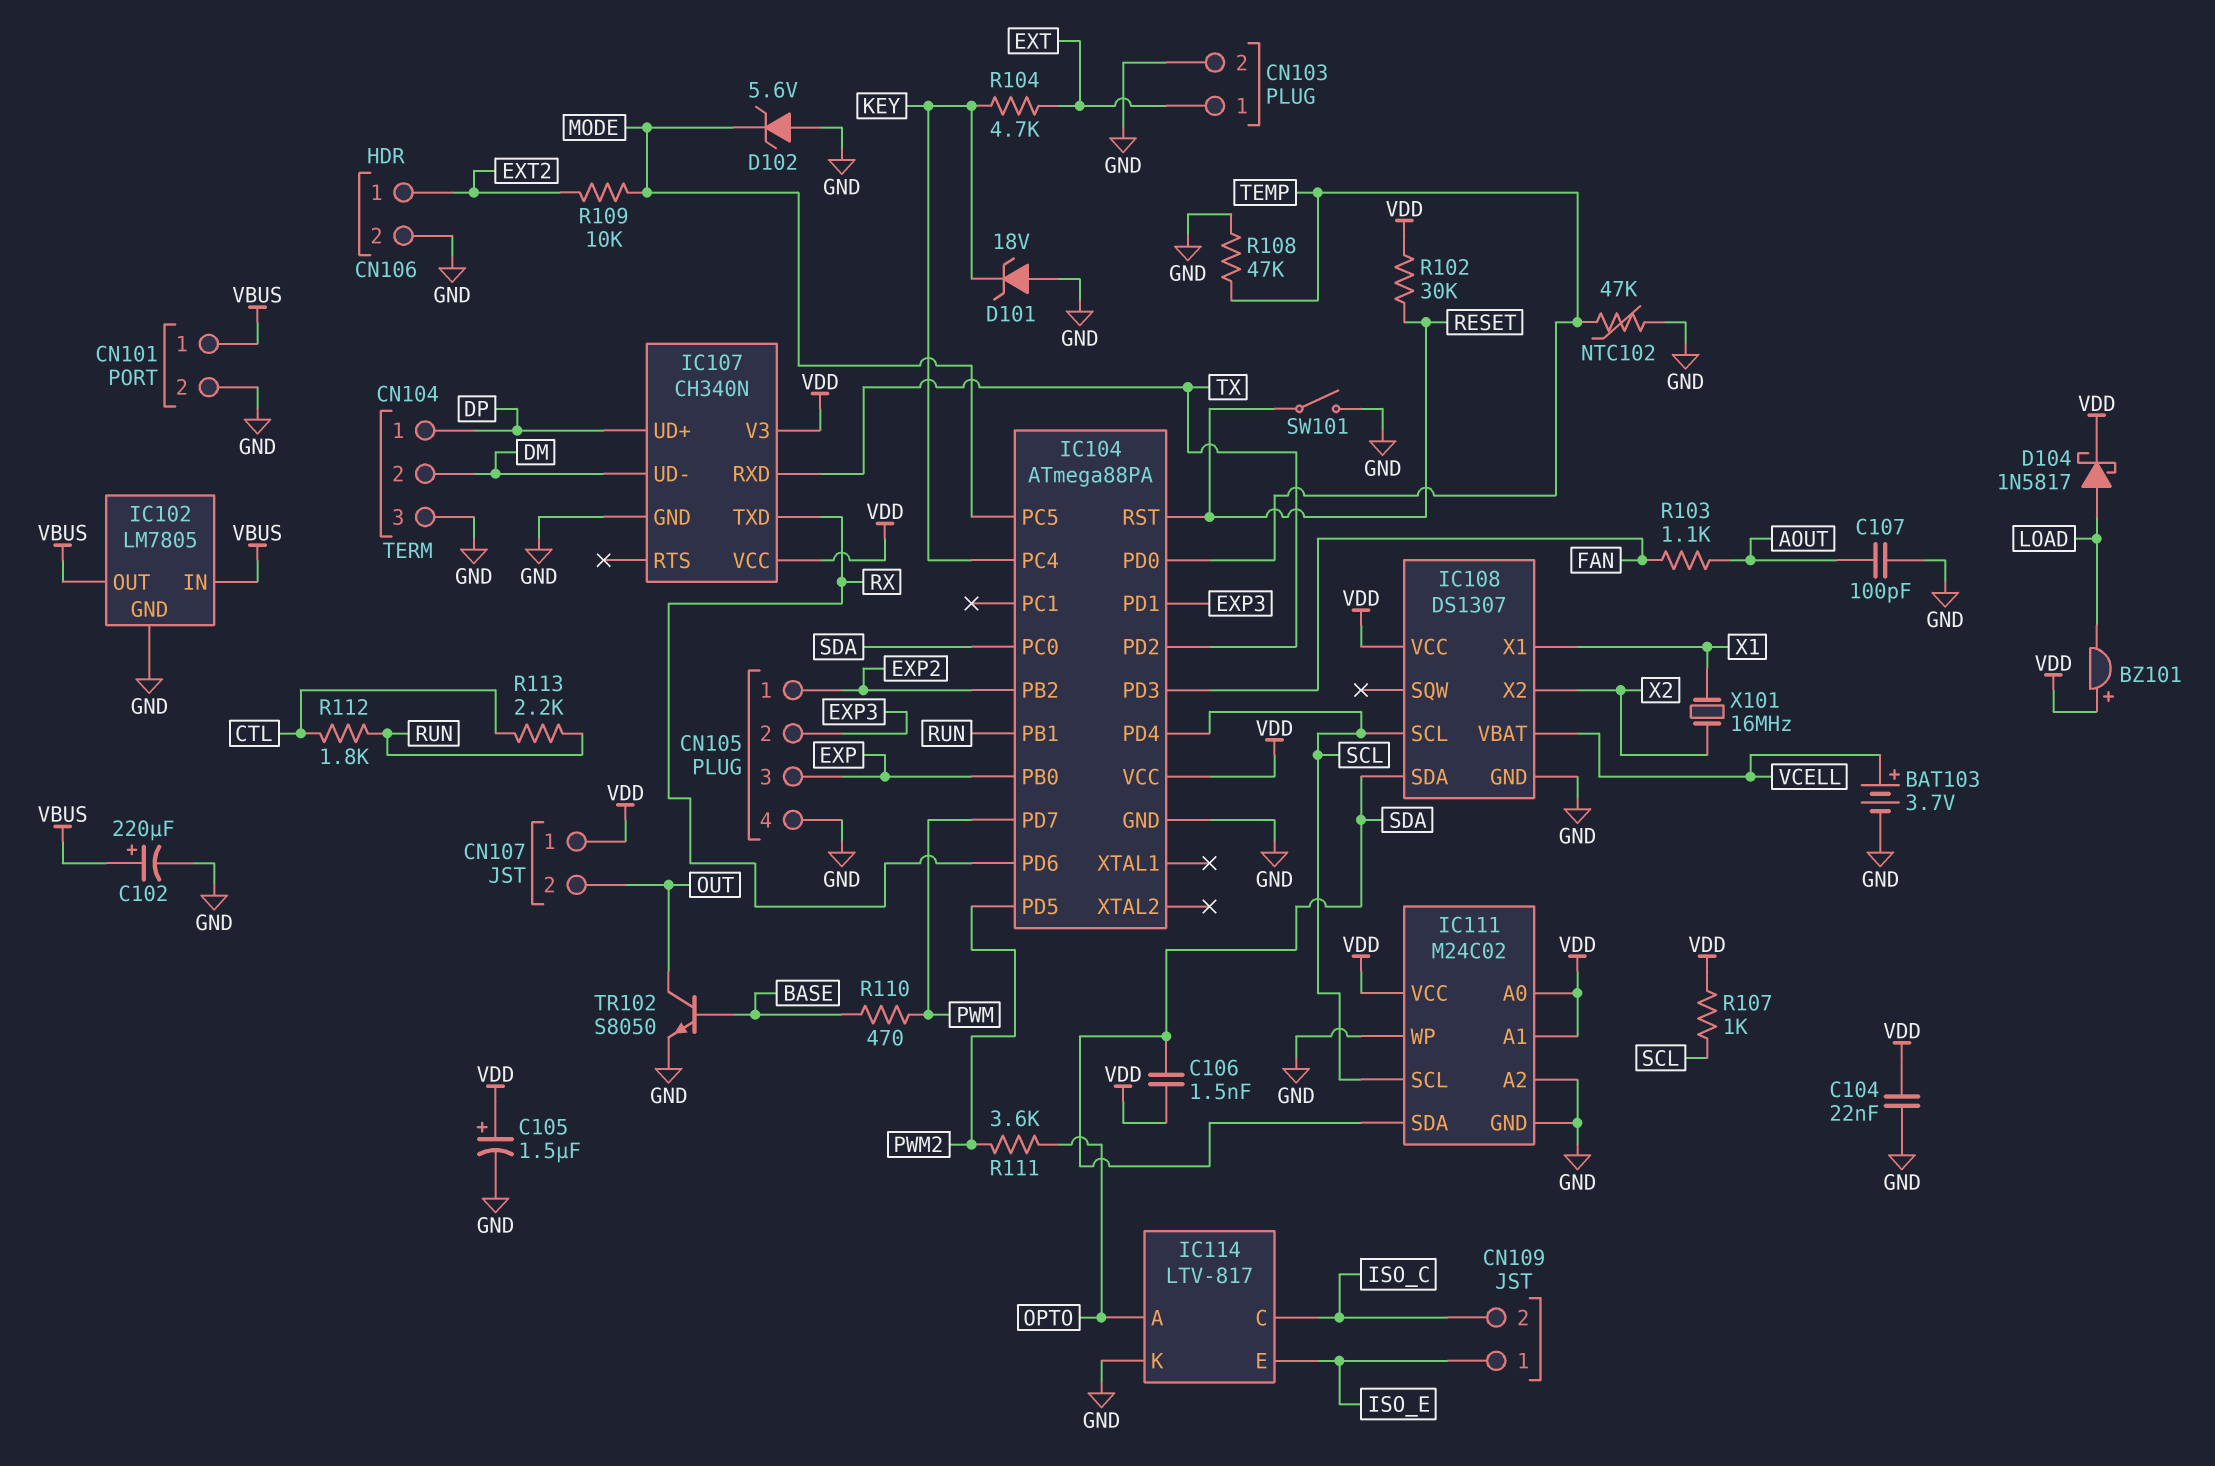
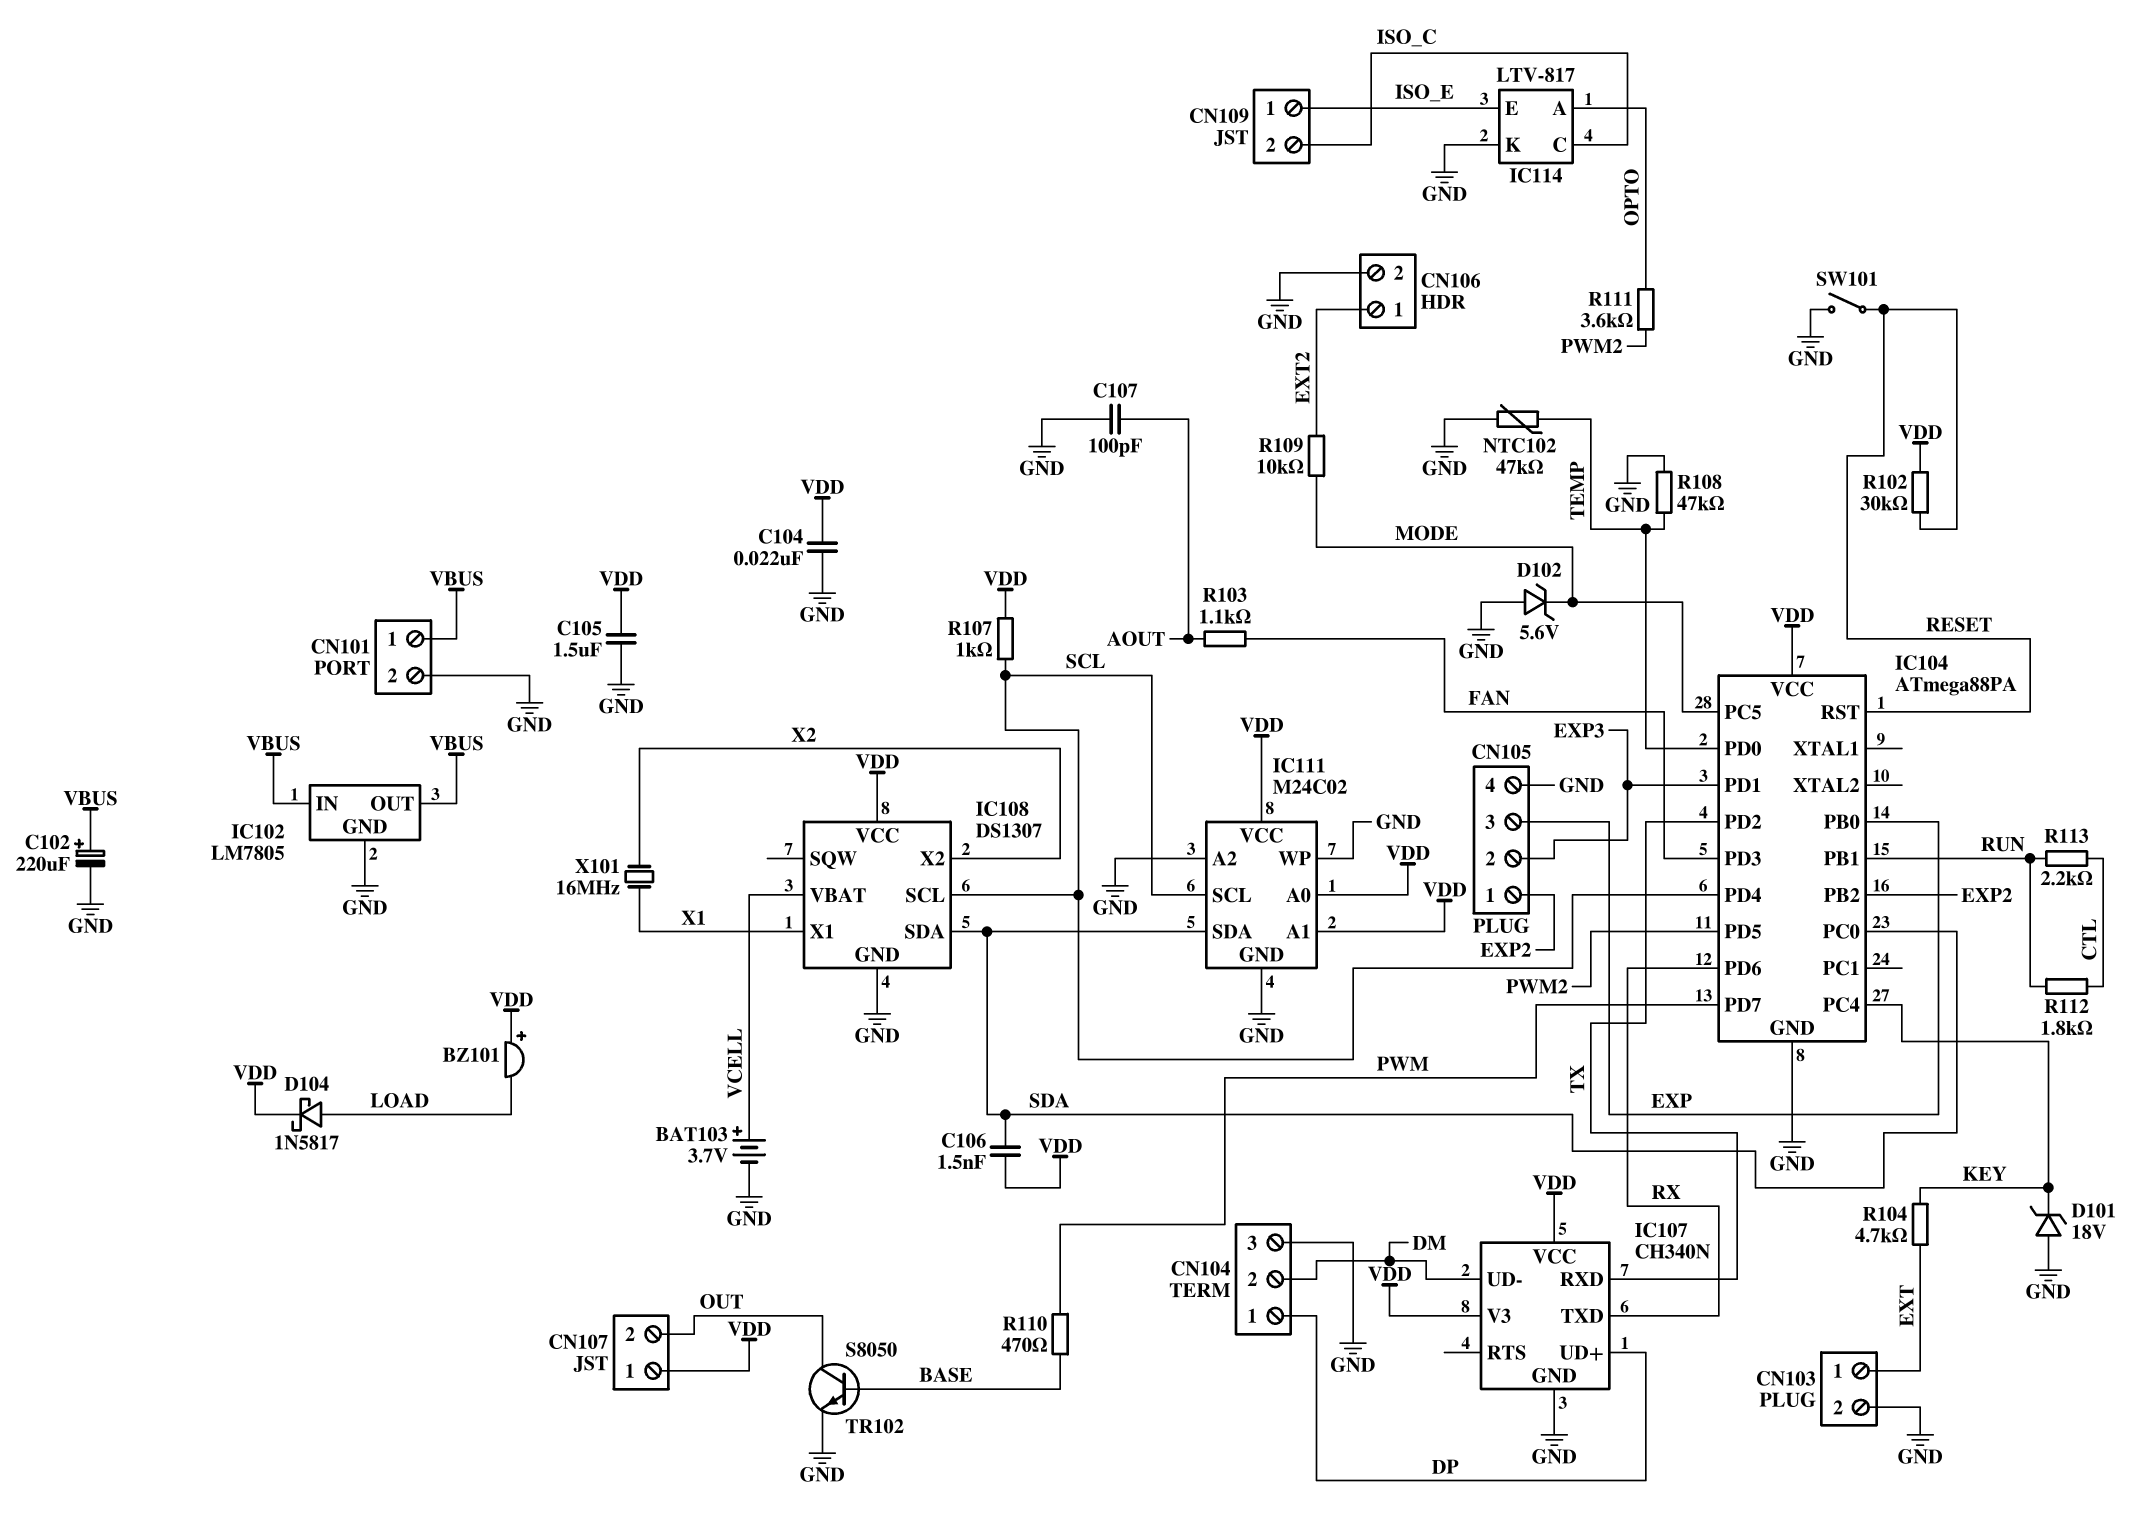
C105: 1.5uF (plus VDD, minus GND) -> 1.5uF (GND, VDD)

